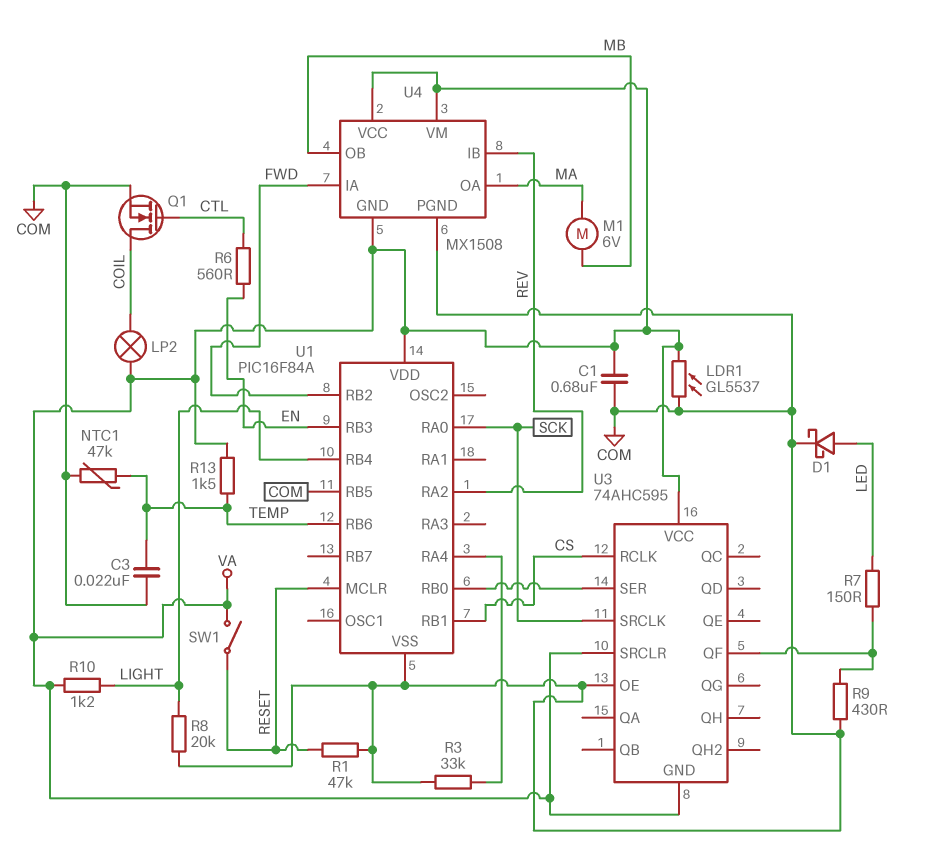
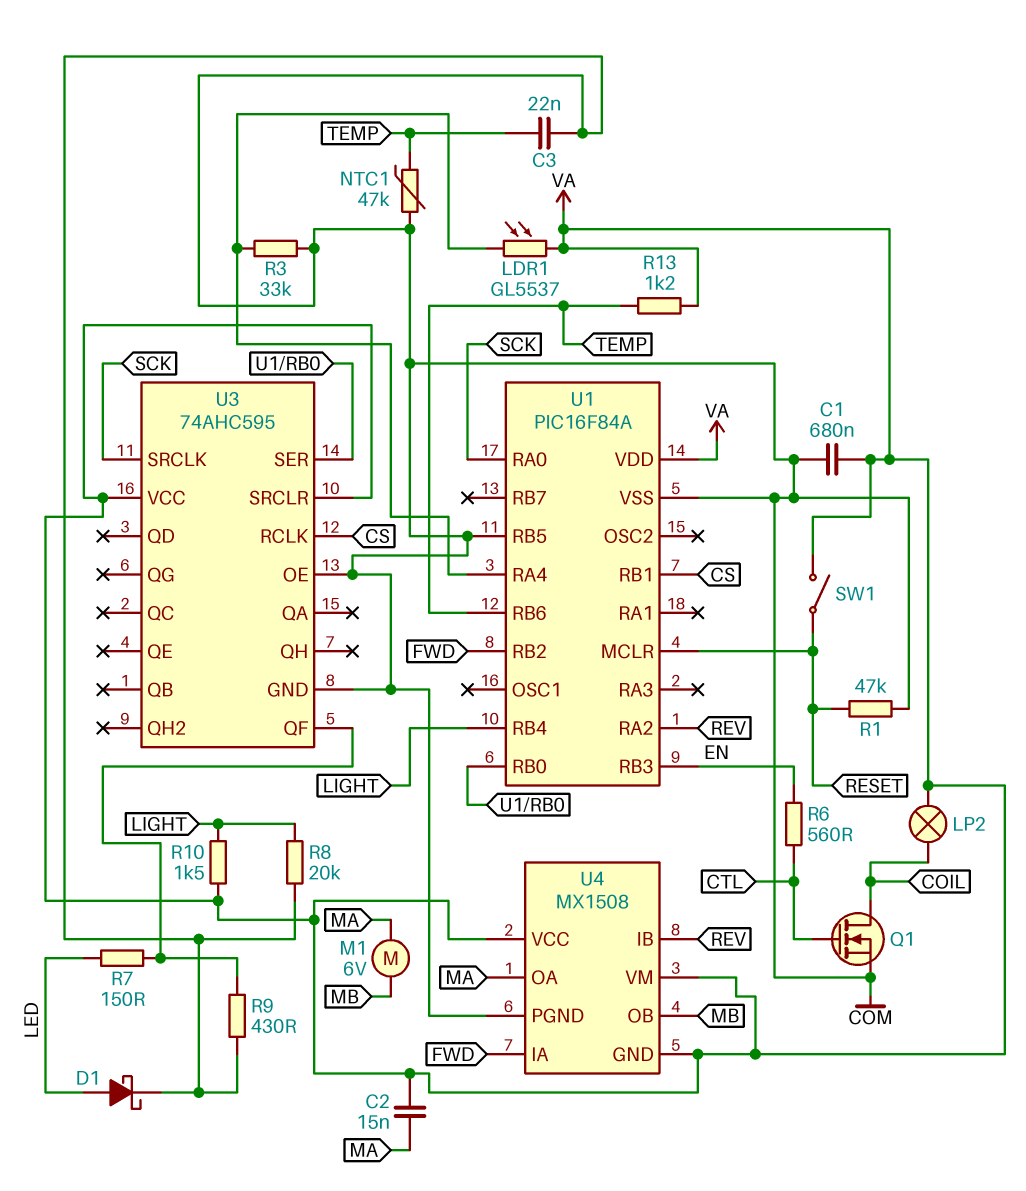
C2: none -> 15nF (MA, VA)
LDR1: GL5537 (COM, VA) -> GL5537 (U1/RA4, VA)
R10: 1.2k (LIGHT, VA) -> 1.5k (LIGHT, VA)
R13: 1.5k (TEMP, VA) -> 1.2k (TEMP, VA)
U3 pin GND: VA -> COM

